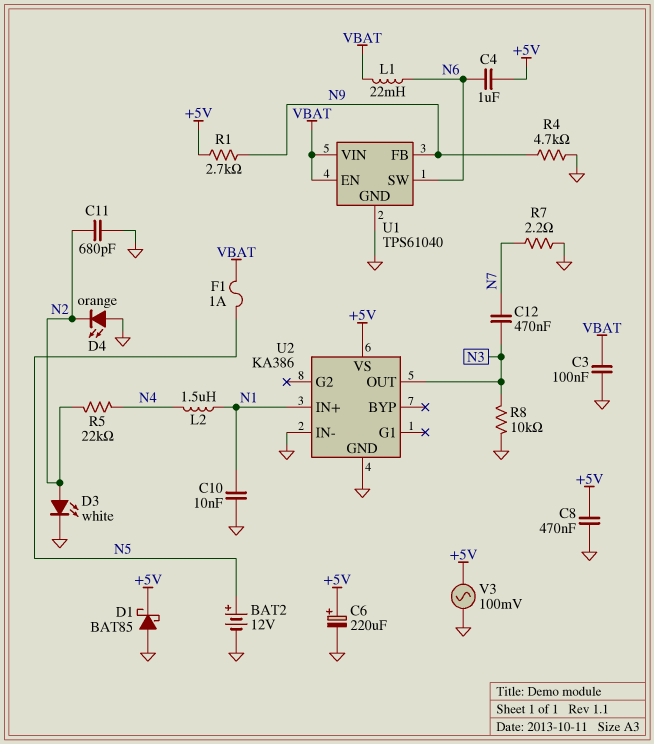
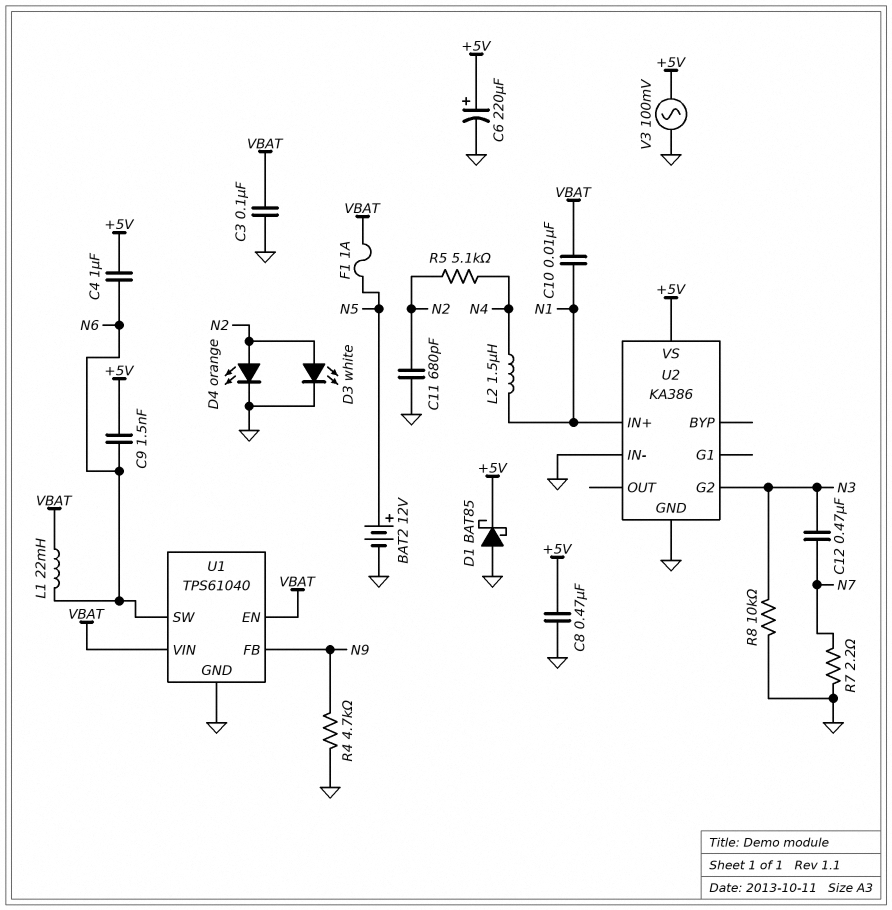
C9: none -> 1.5nF (+5V, N6)
C10: 10nF (GND, N1) -> 10nF (N1, VBAT)
D4: LED orange (A GND, K N2) -> LED orange (A N2, K GND)
R1: 2.7k (+5V, N9) -> none
R5: 22k (N2, N4) -> 5.1k (N2, N4)
U2 pin G2: none -> N3
U2 pin OUT: N3 -> none

